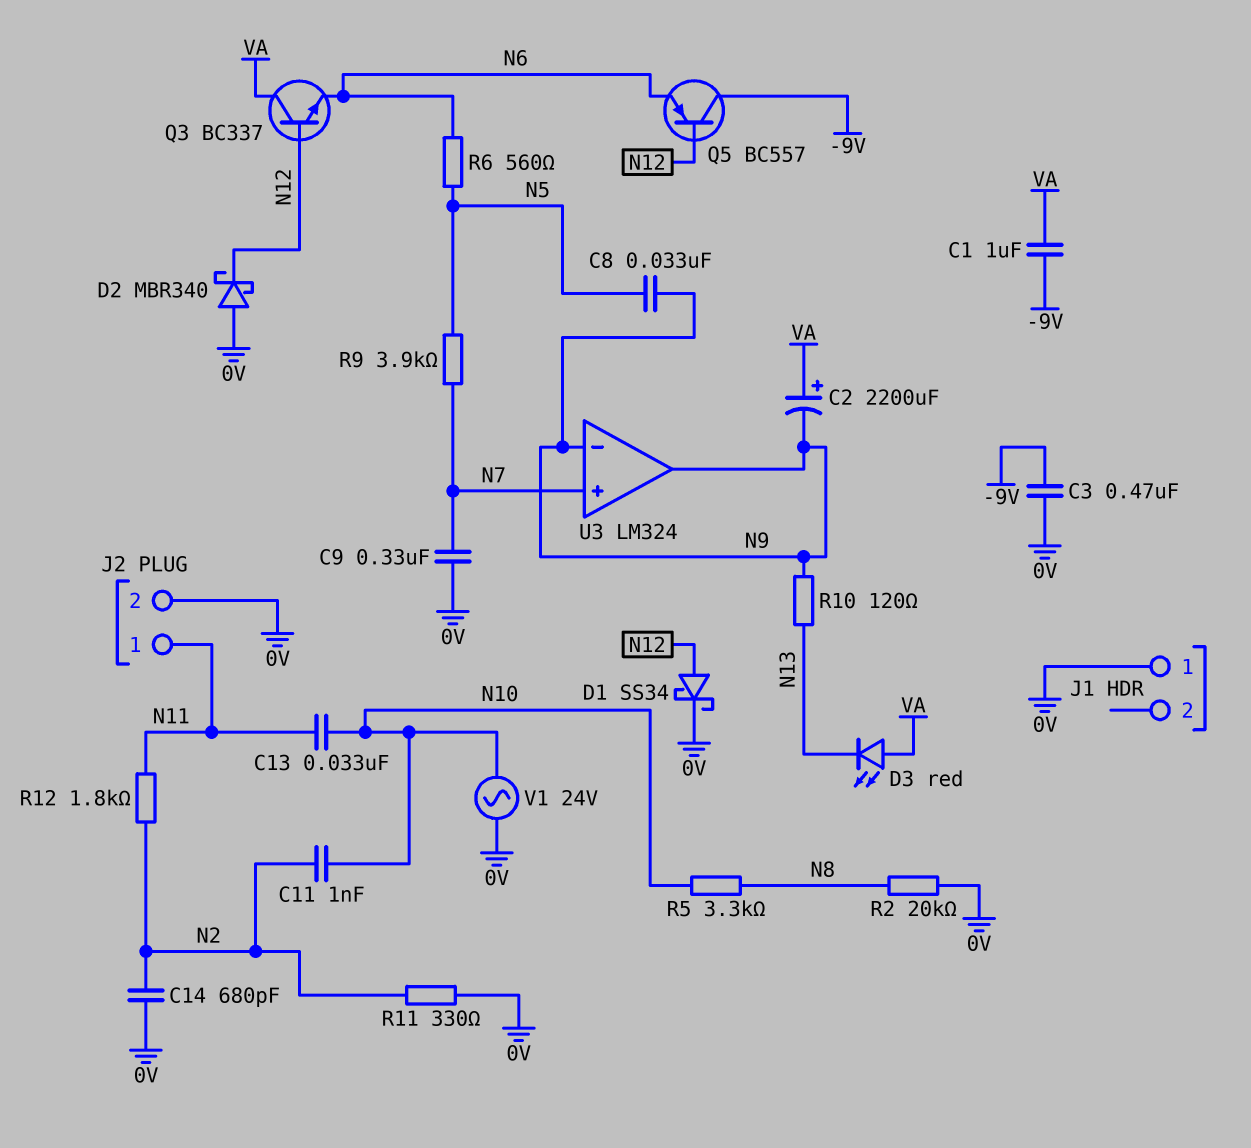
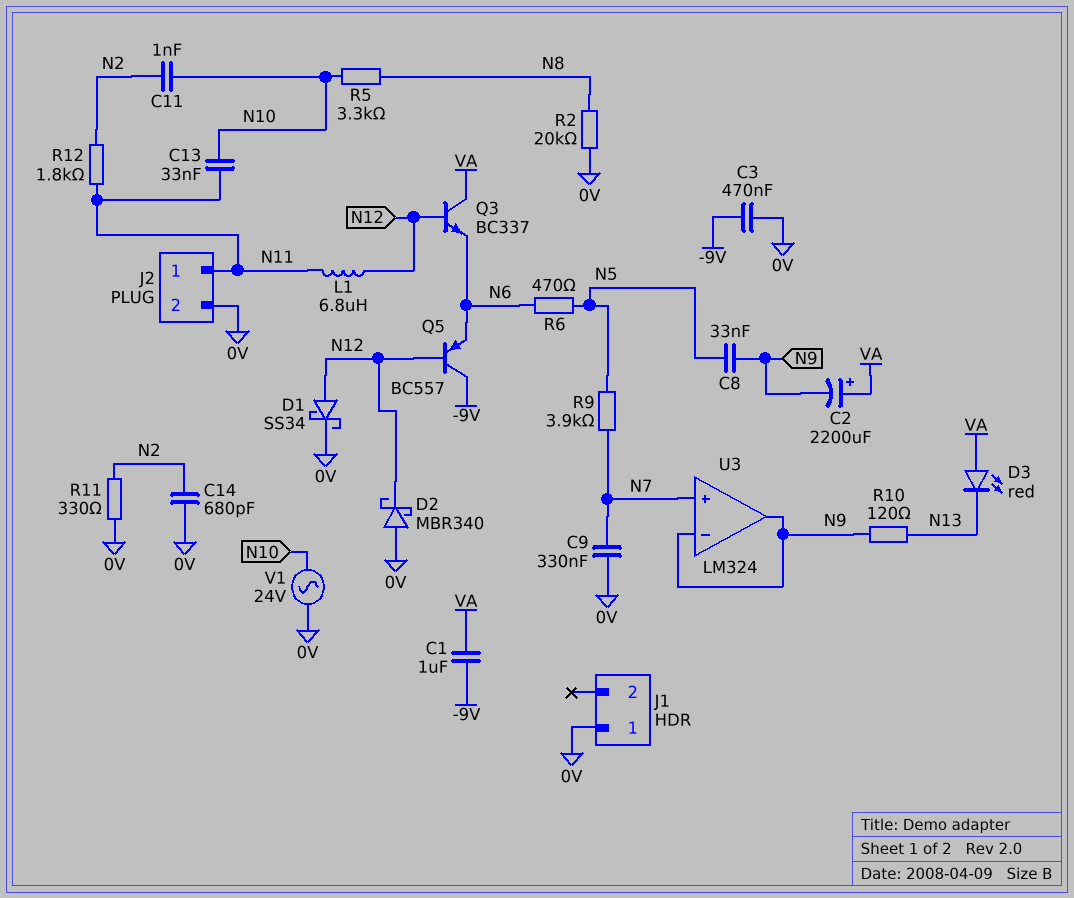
L1: none -> 6.8uH (N11, N12)
R6: 560 (N5, N6) -> 470 (N5, N6)

